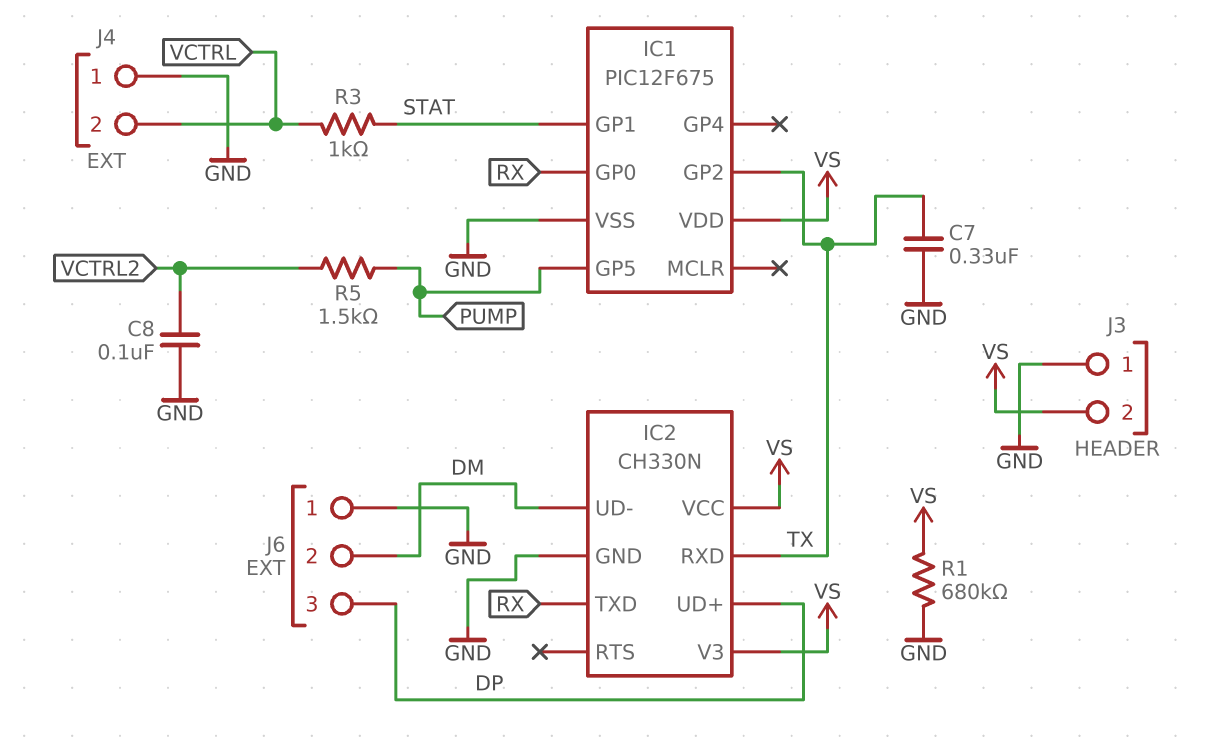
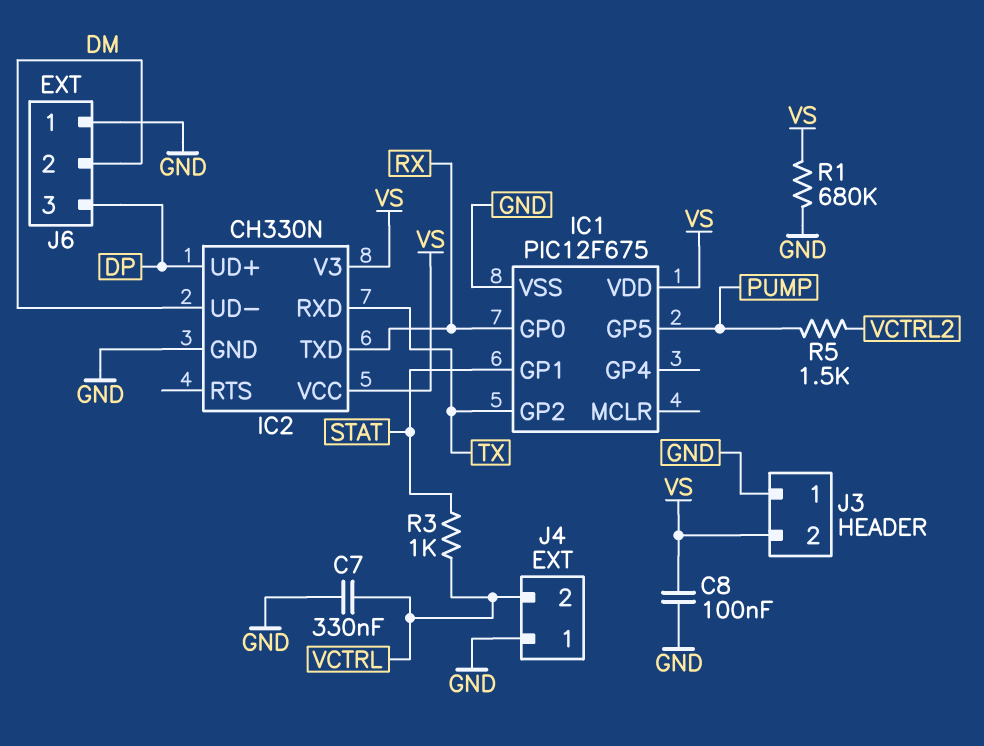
C7: 330nF (GND, TX) -> 330nF (GND, VCTRL)
C8: 100nF (GND, VCTRL2) -> 100nF (GND, VS)

